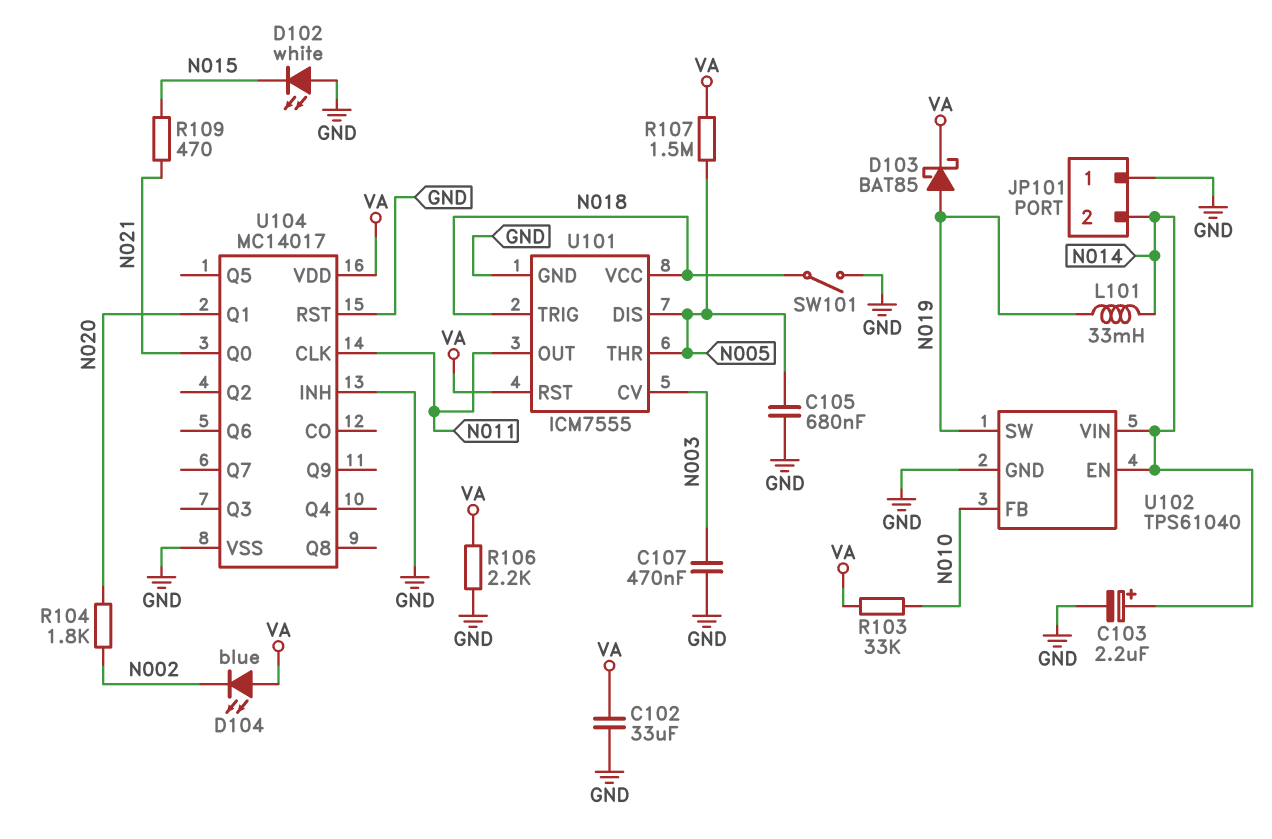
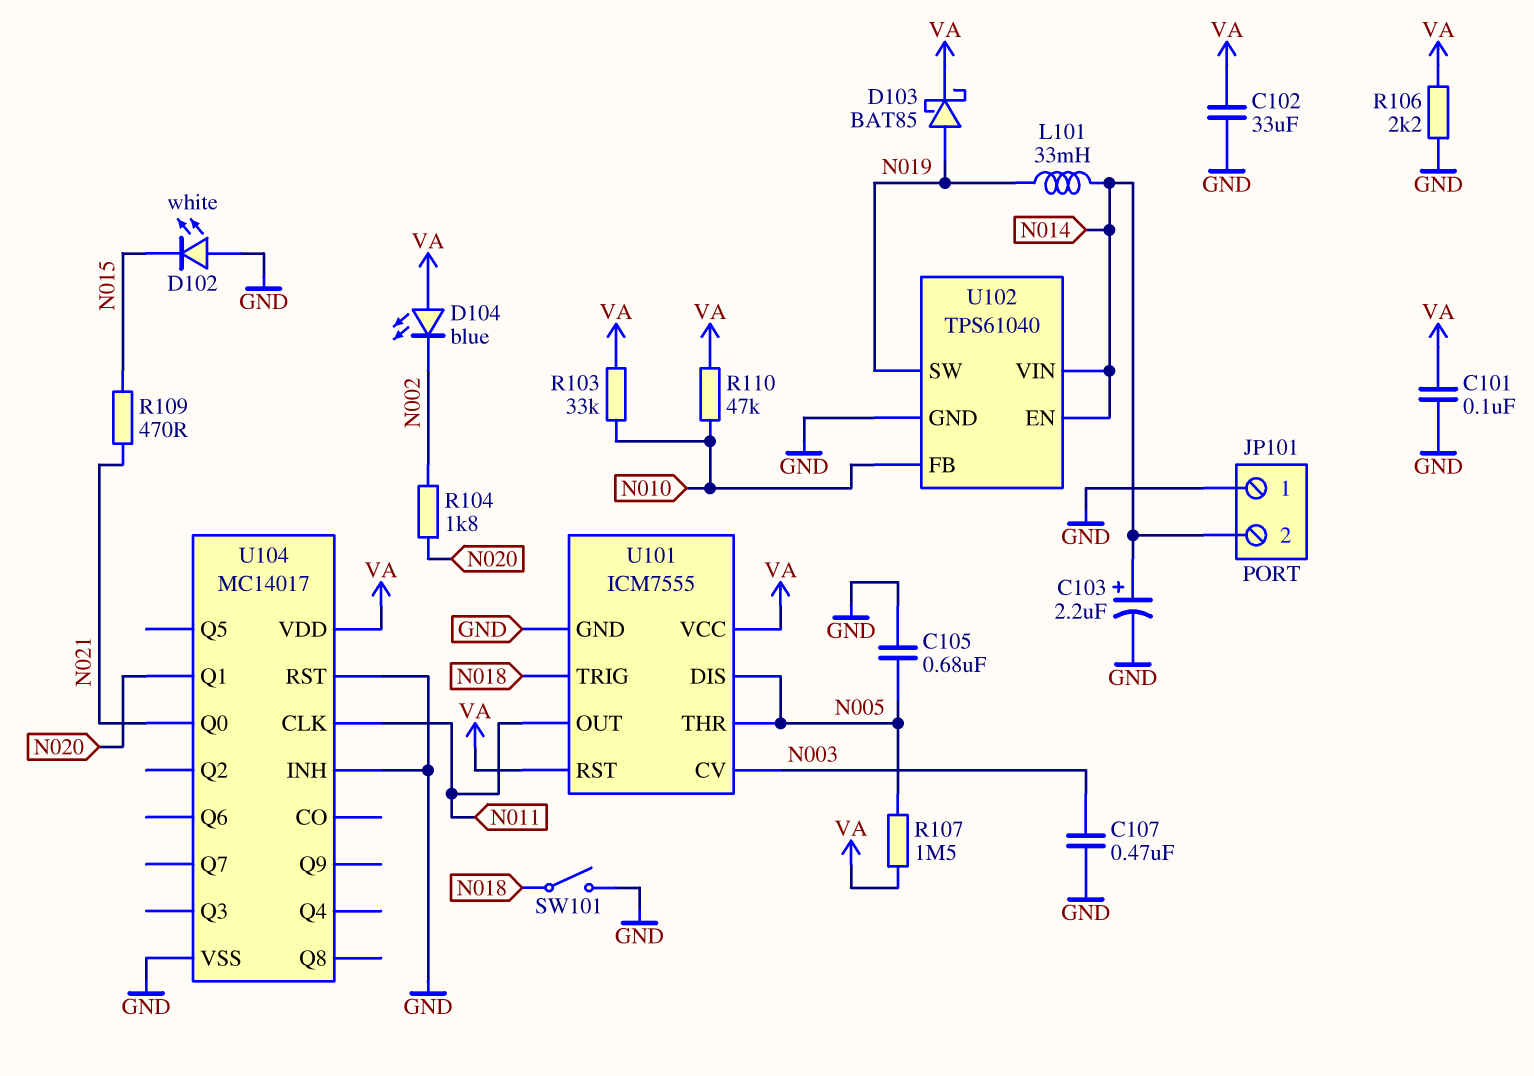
C101: none -> 100nF (GND, VA)
R110: none -> 47k (N010, VA)
U101 pin VCC: N018 -> VA

